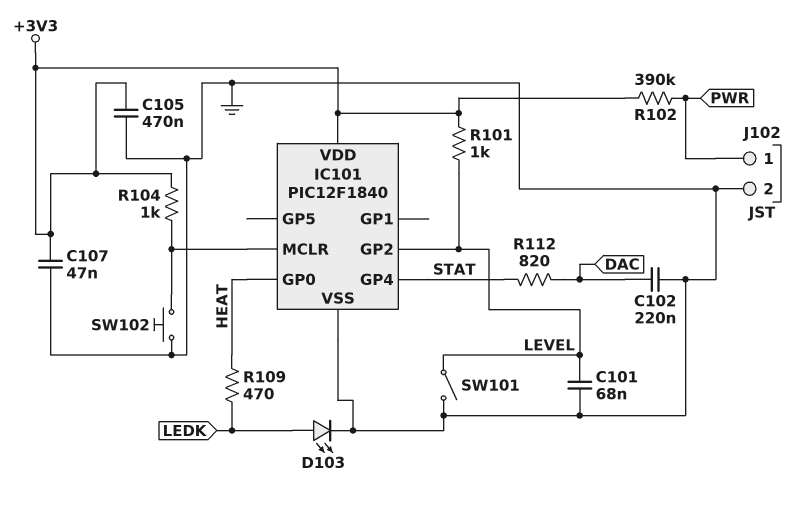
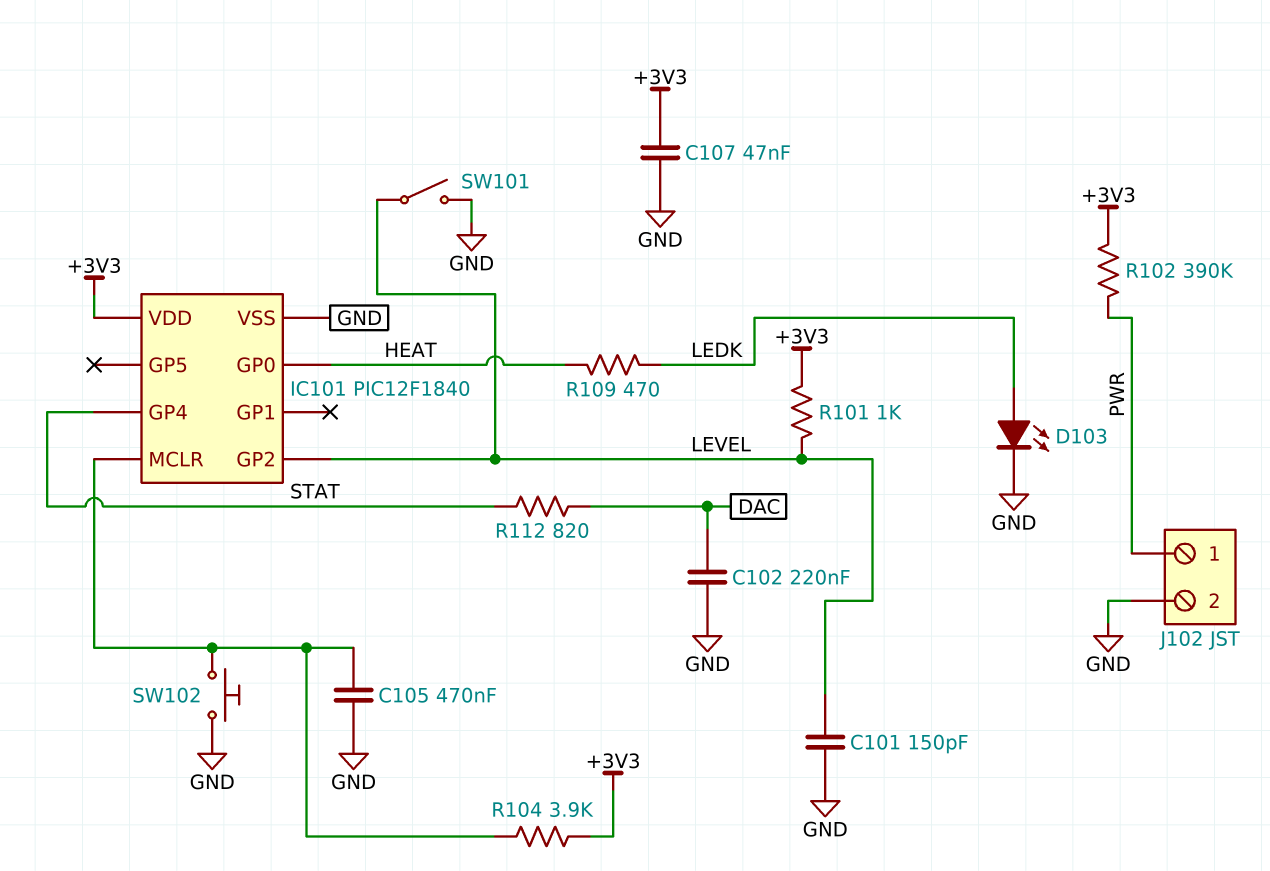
C101: 68nF (GND, LEVEL) -> 150pF (GND, LEVEL)
C105: 470nF (+3V3, GND) -> 470nF (GND, IC101/MCLR)
R104: 1k (+3V3, IC101/MCLR) -> 3.9k (+3V3, IC101/MCLR)

